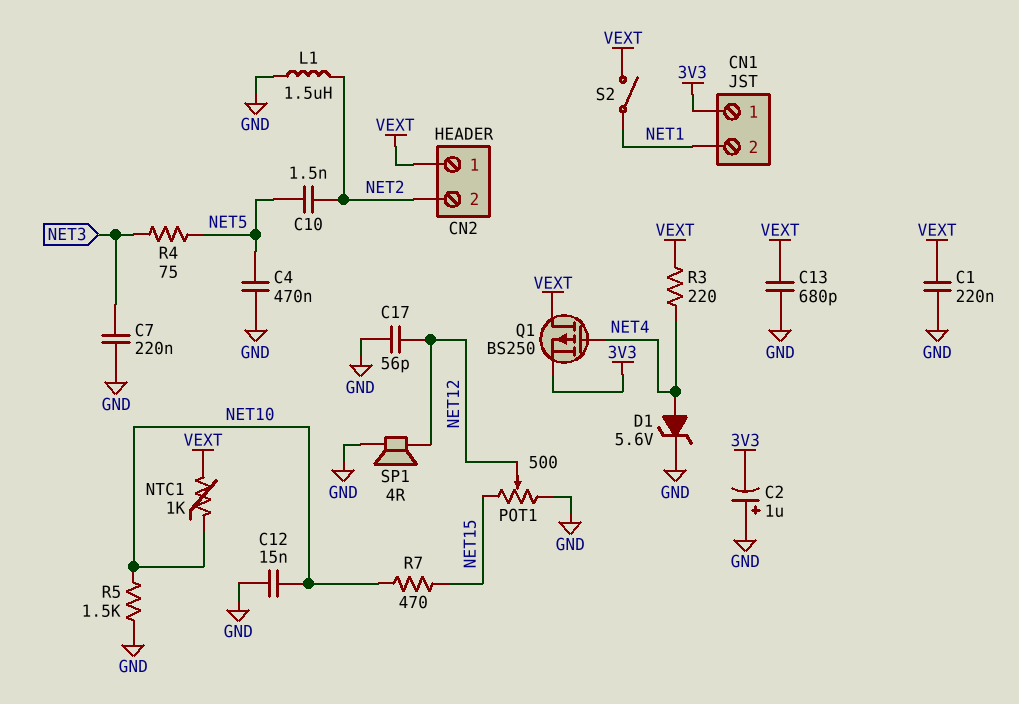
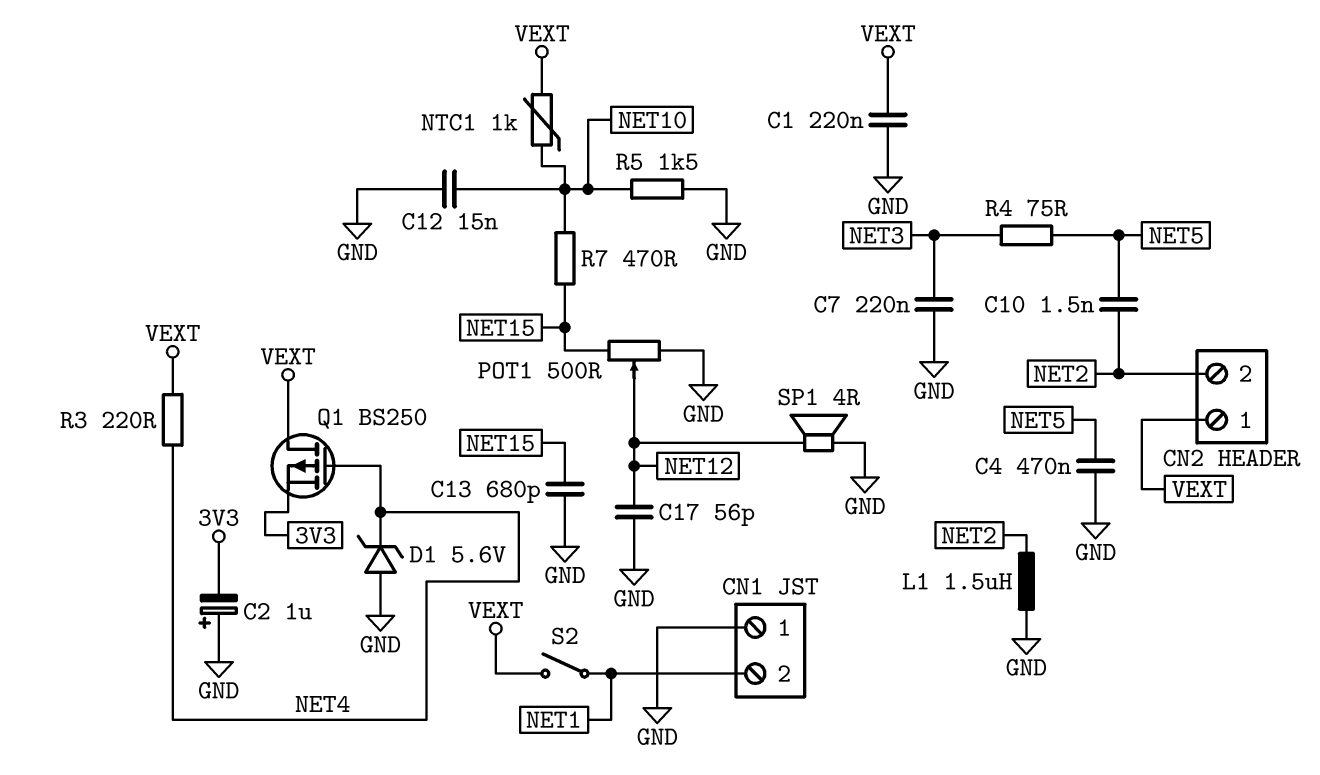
C13: 680pF (GND, VEXT) -> 680pF (GND, NET15)
CN1 pin 1: 3V3 -> GND
D1: zener 5.6V (A NET4, K GND) -> zener 5.6V (A GND, K NET4)

